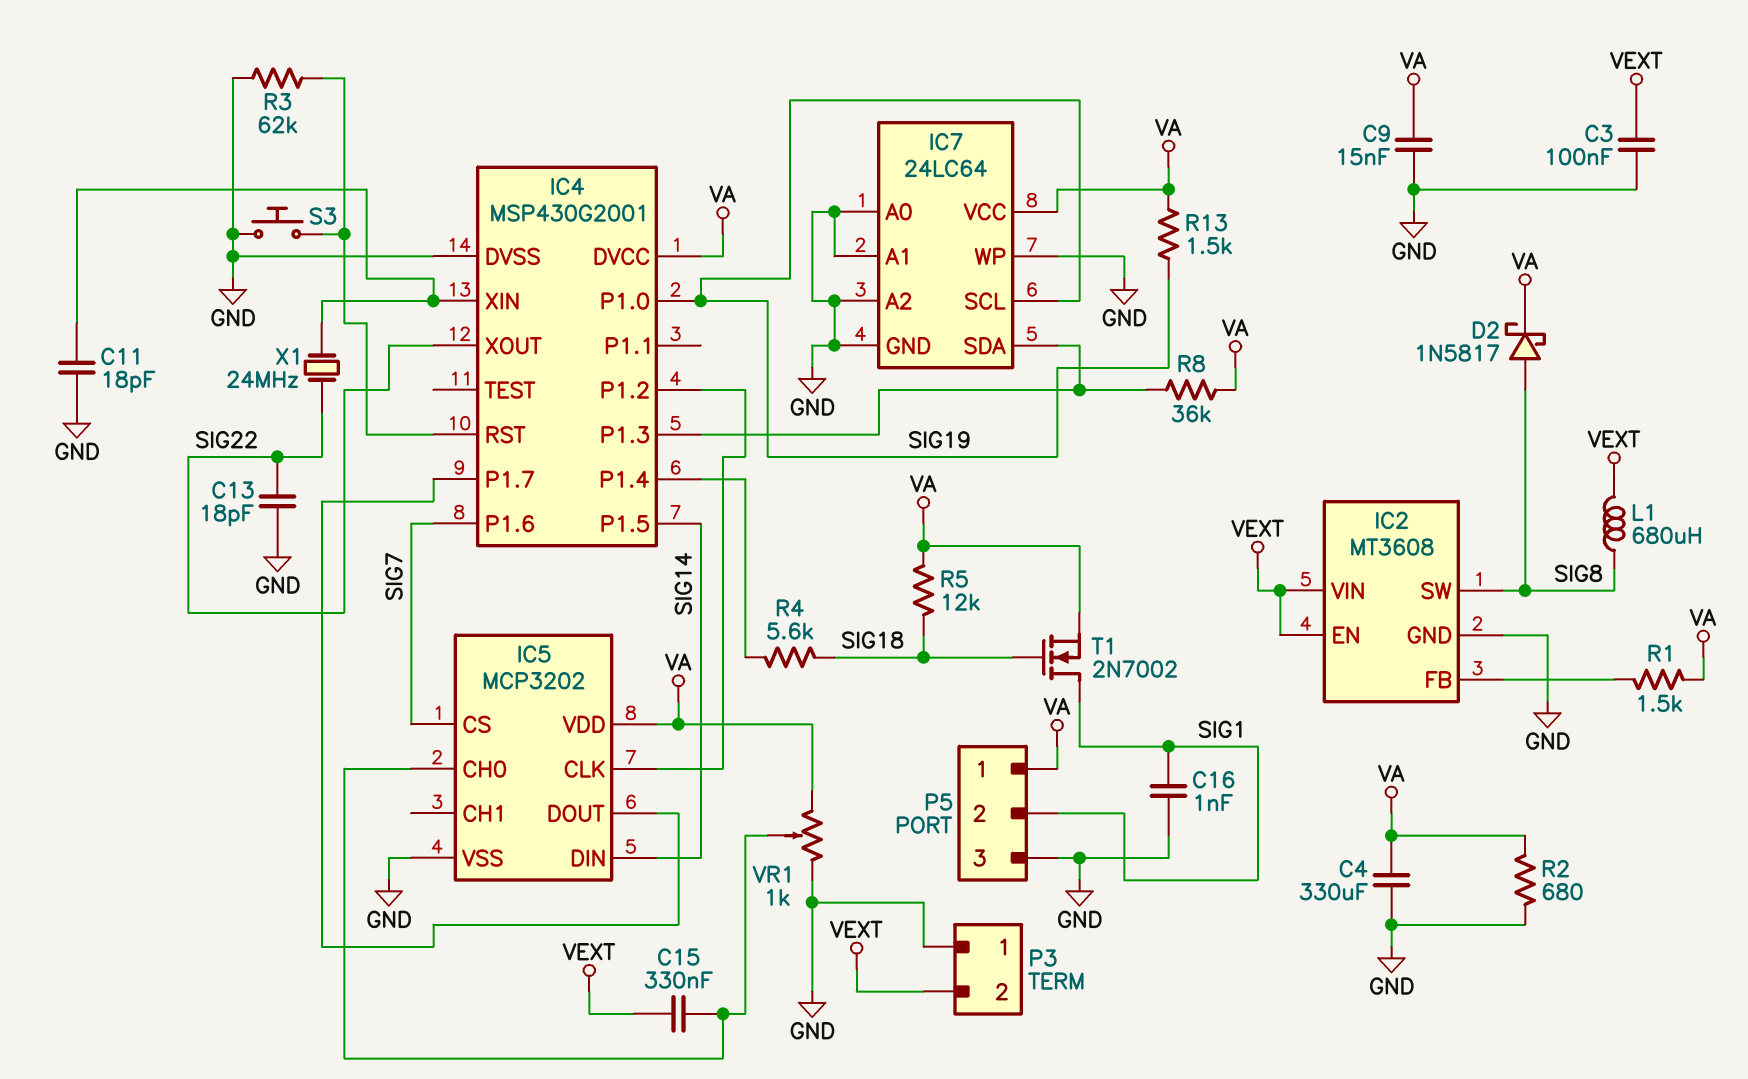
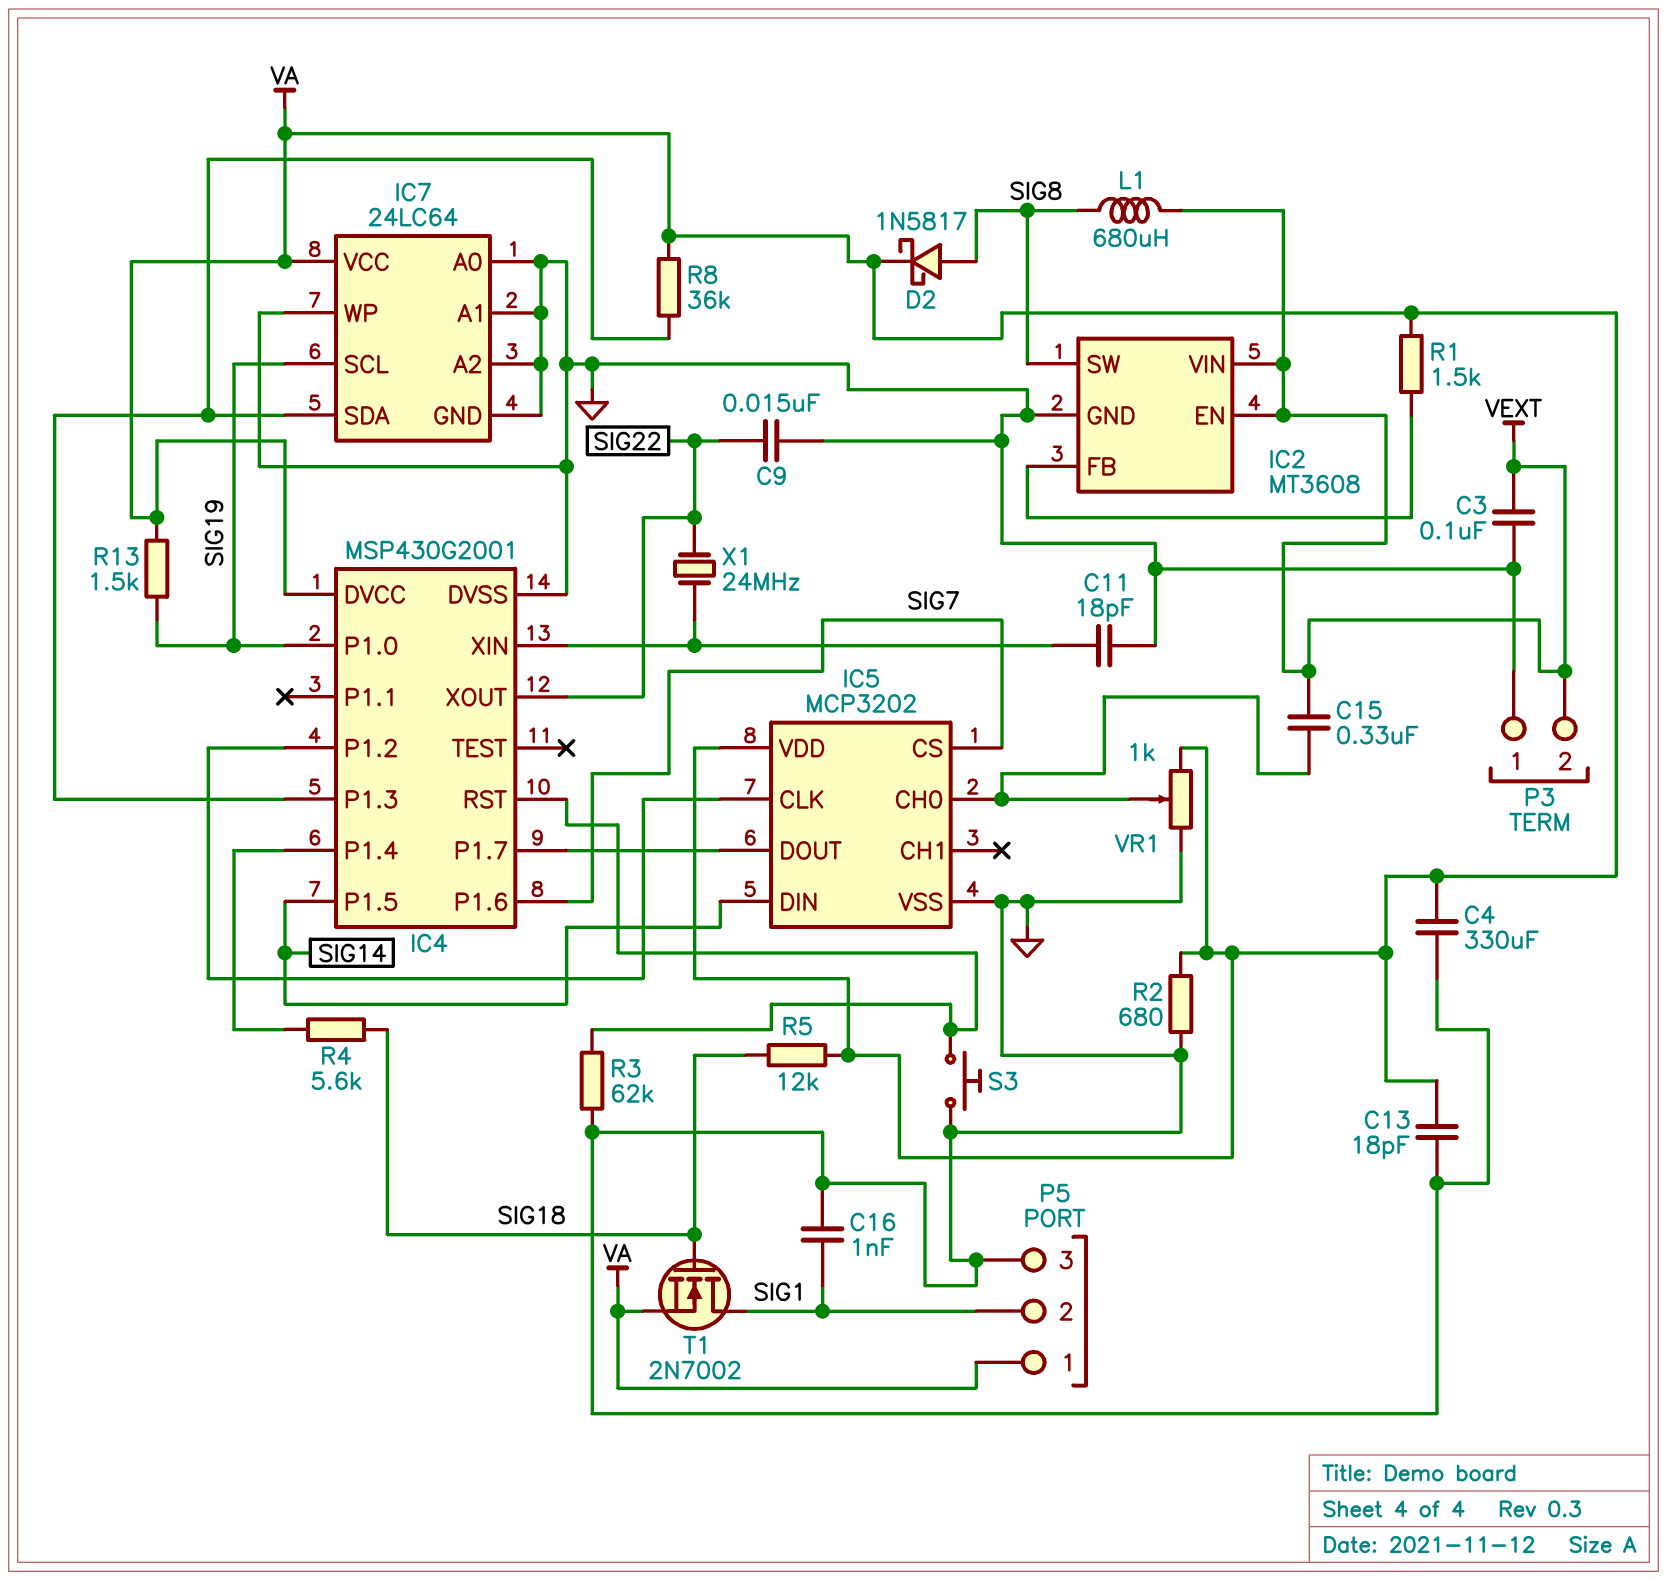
C9: 15nF (GND, VA) -> 15nF (GND, SIG22)
C13: 18pF (GND, SIG22) -> 18pF (GND, VA)

